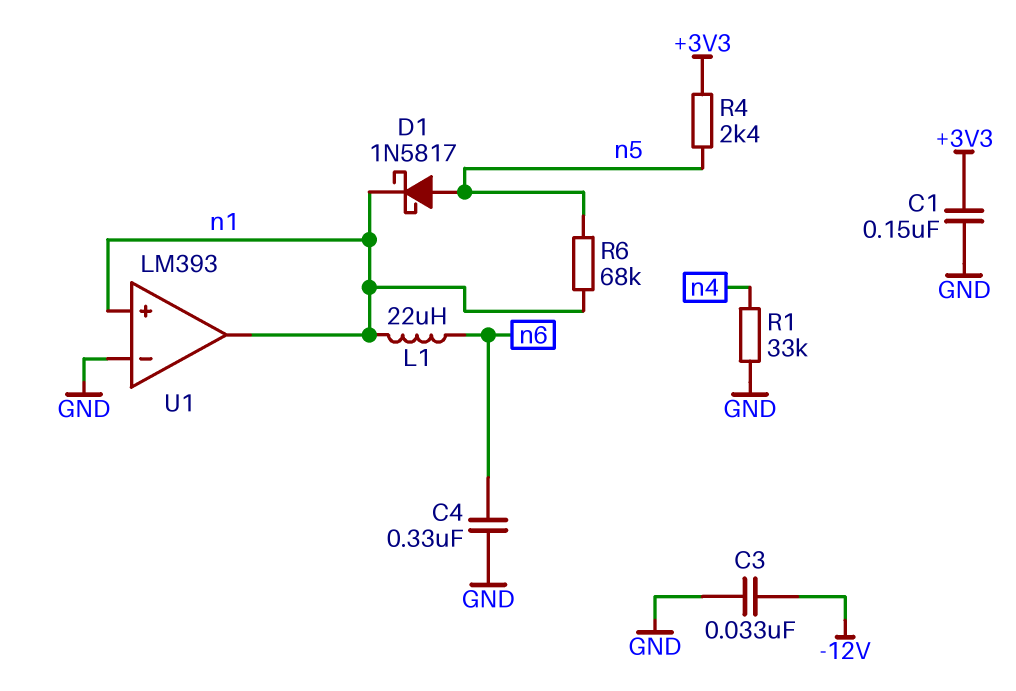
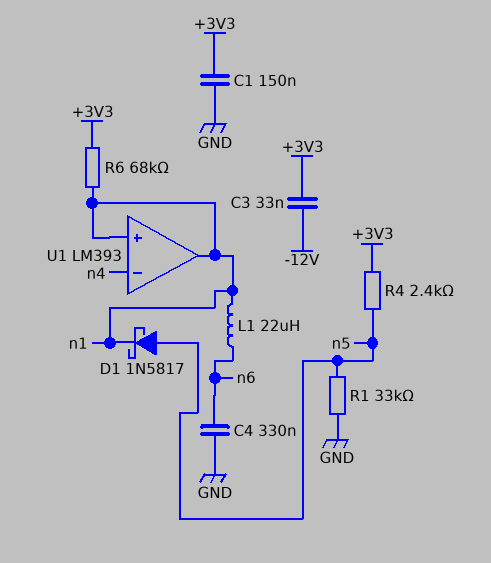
C3: 33nF (-12V, GND) -> 33nF (+3V3, -12V)
R1: 33k (GND, n4) -> 33k (GND, n5)
R6: 68k (n1, n5) -> 68k (+3V3, n1)
U1 pin in-: GND -> n4

